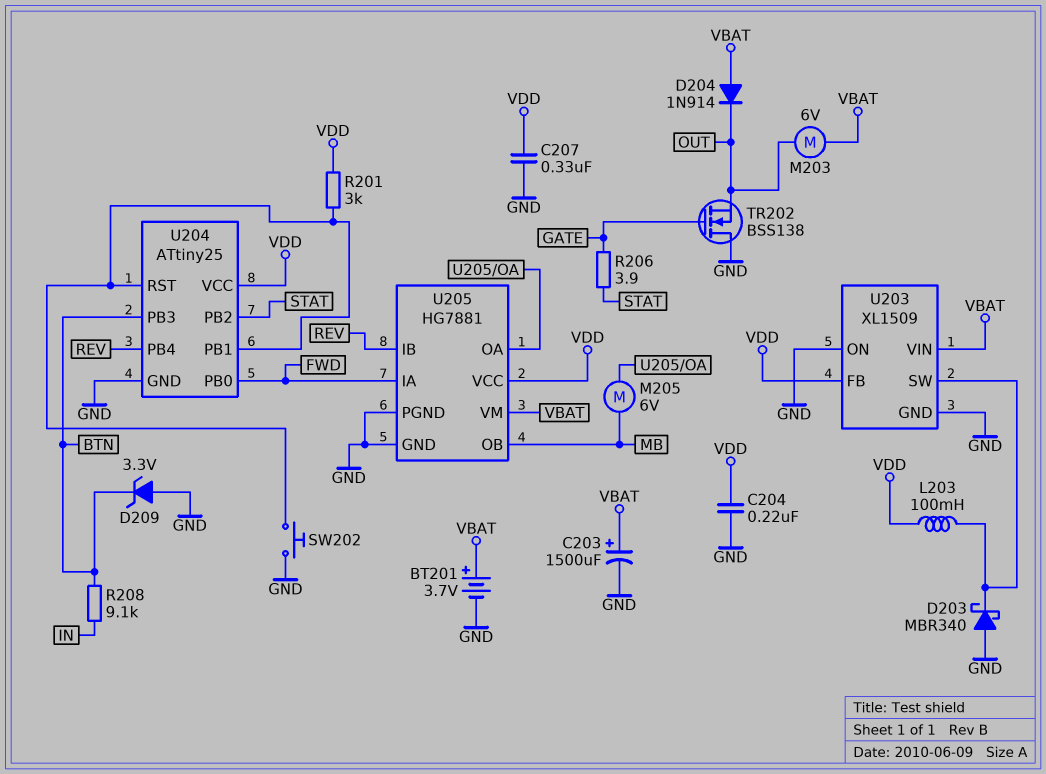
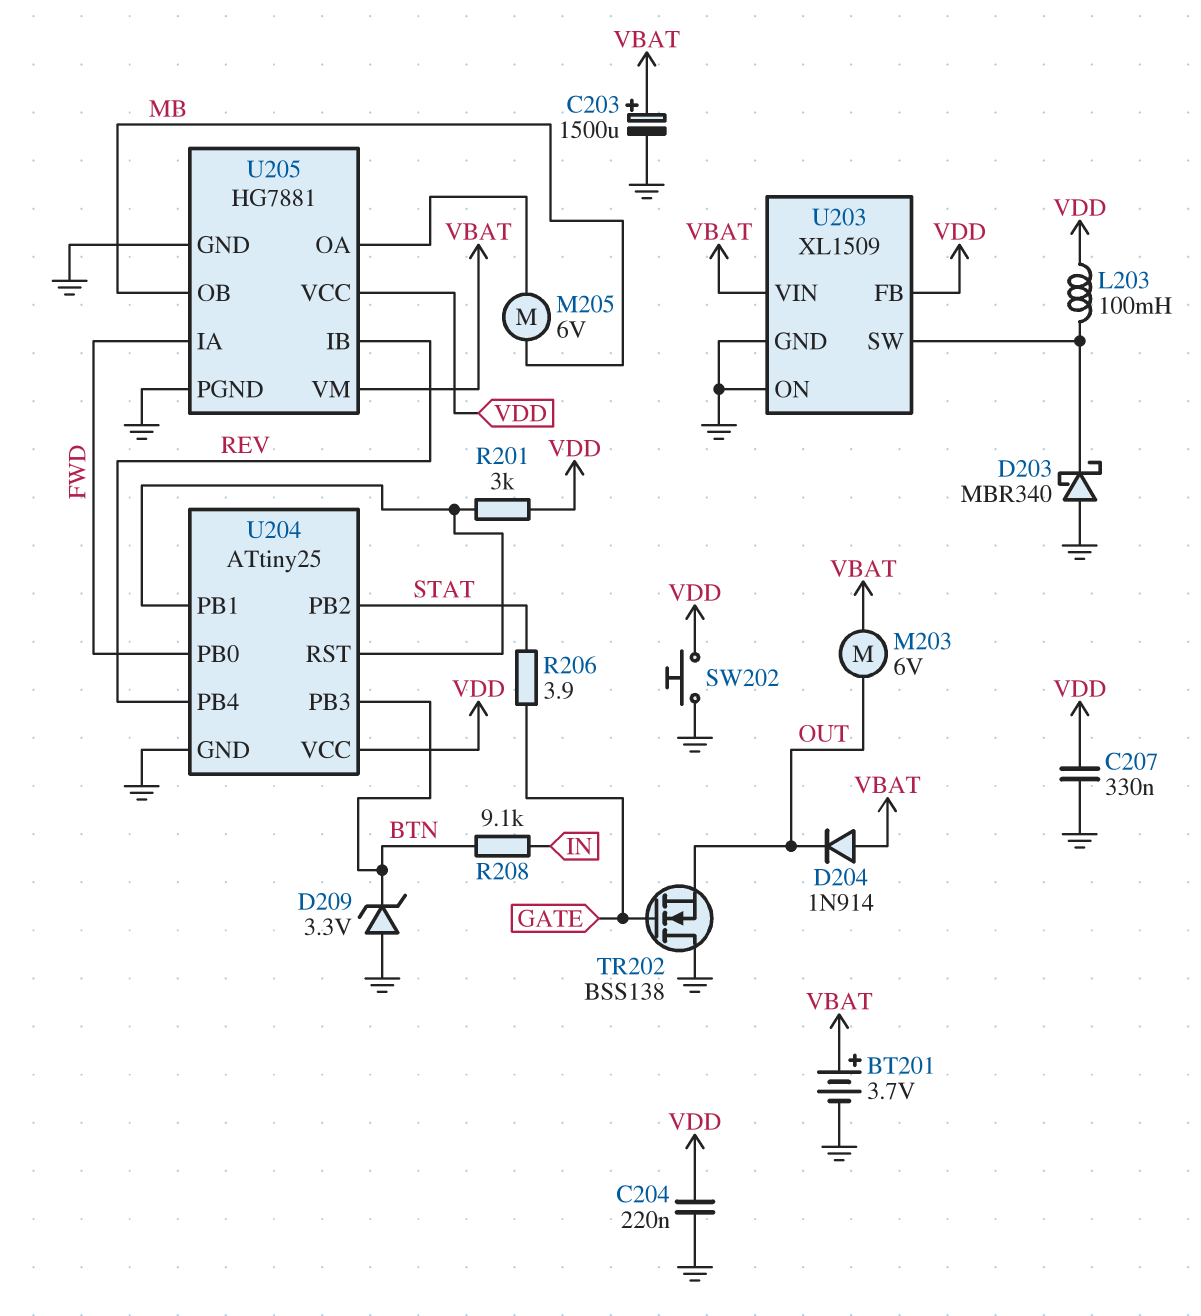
SW202: button (GND, U204/PB1) -> button (GND, VDD)

